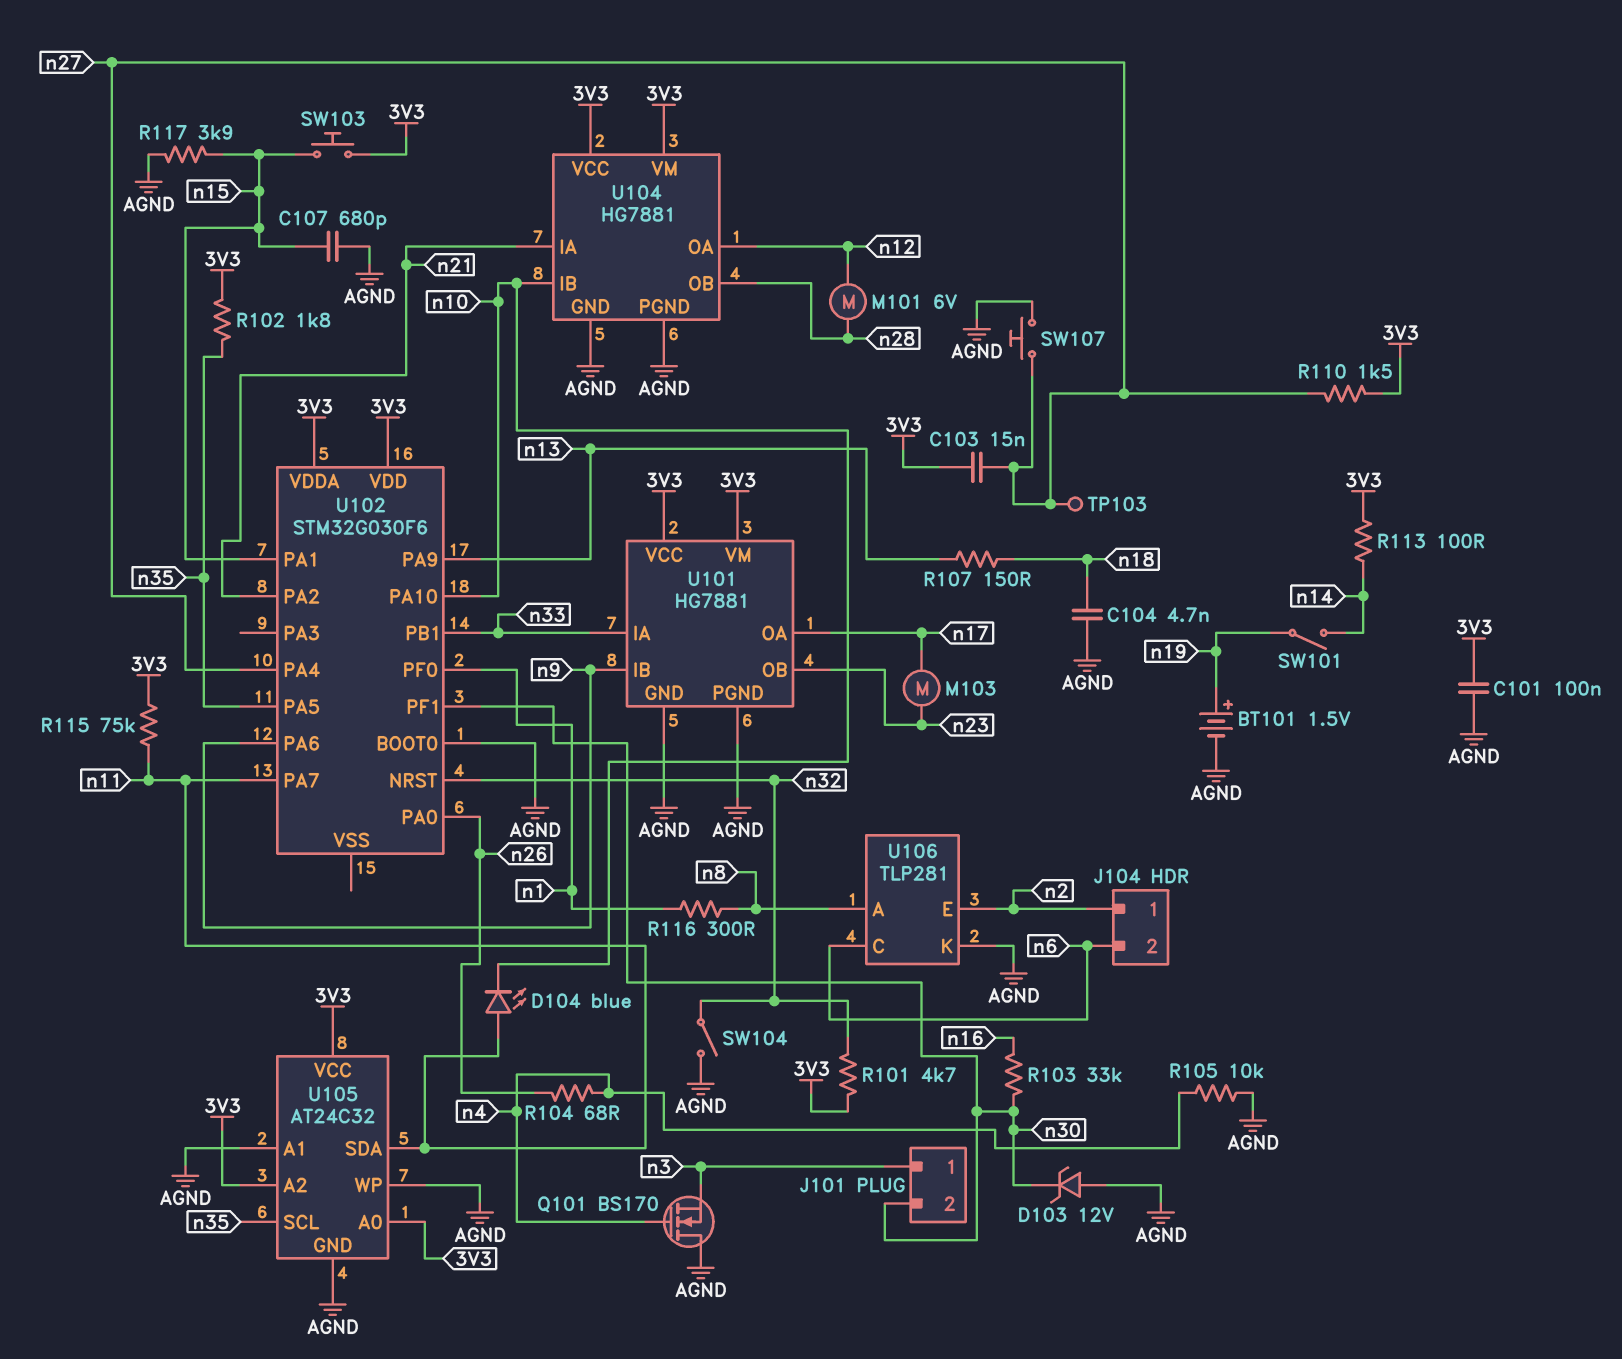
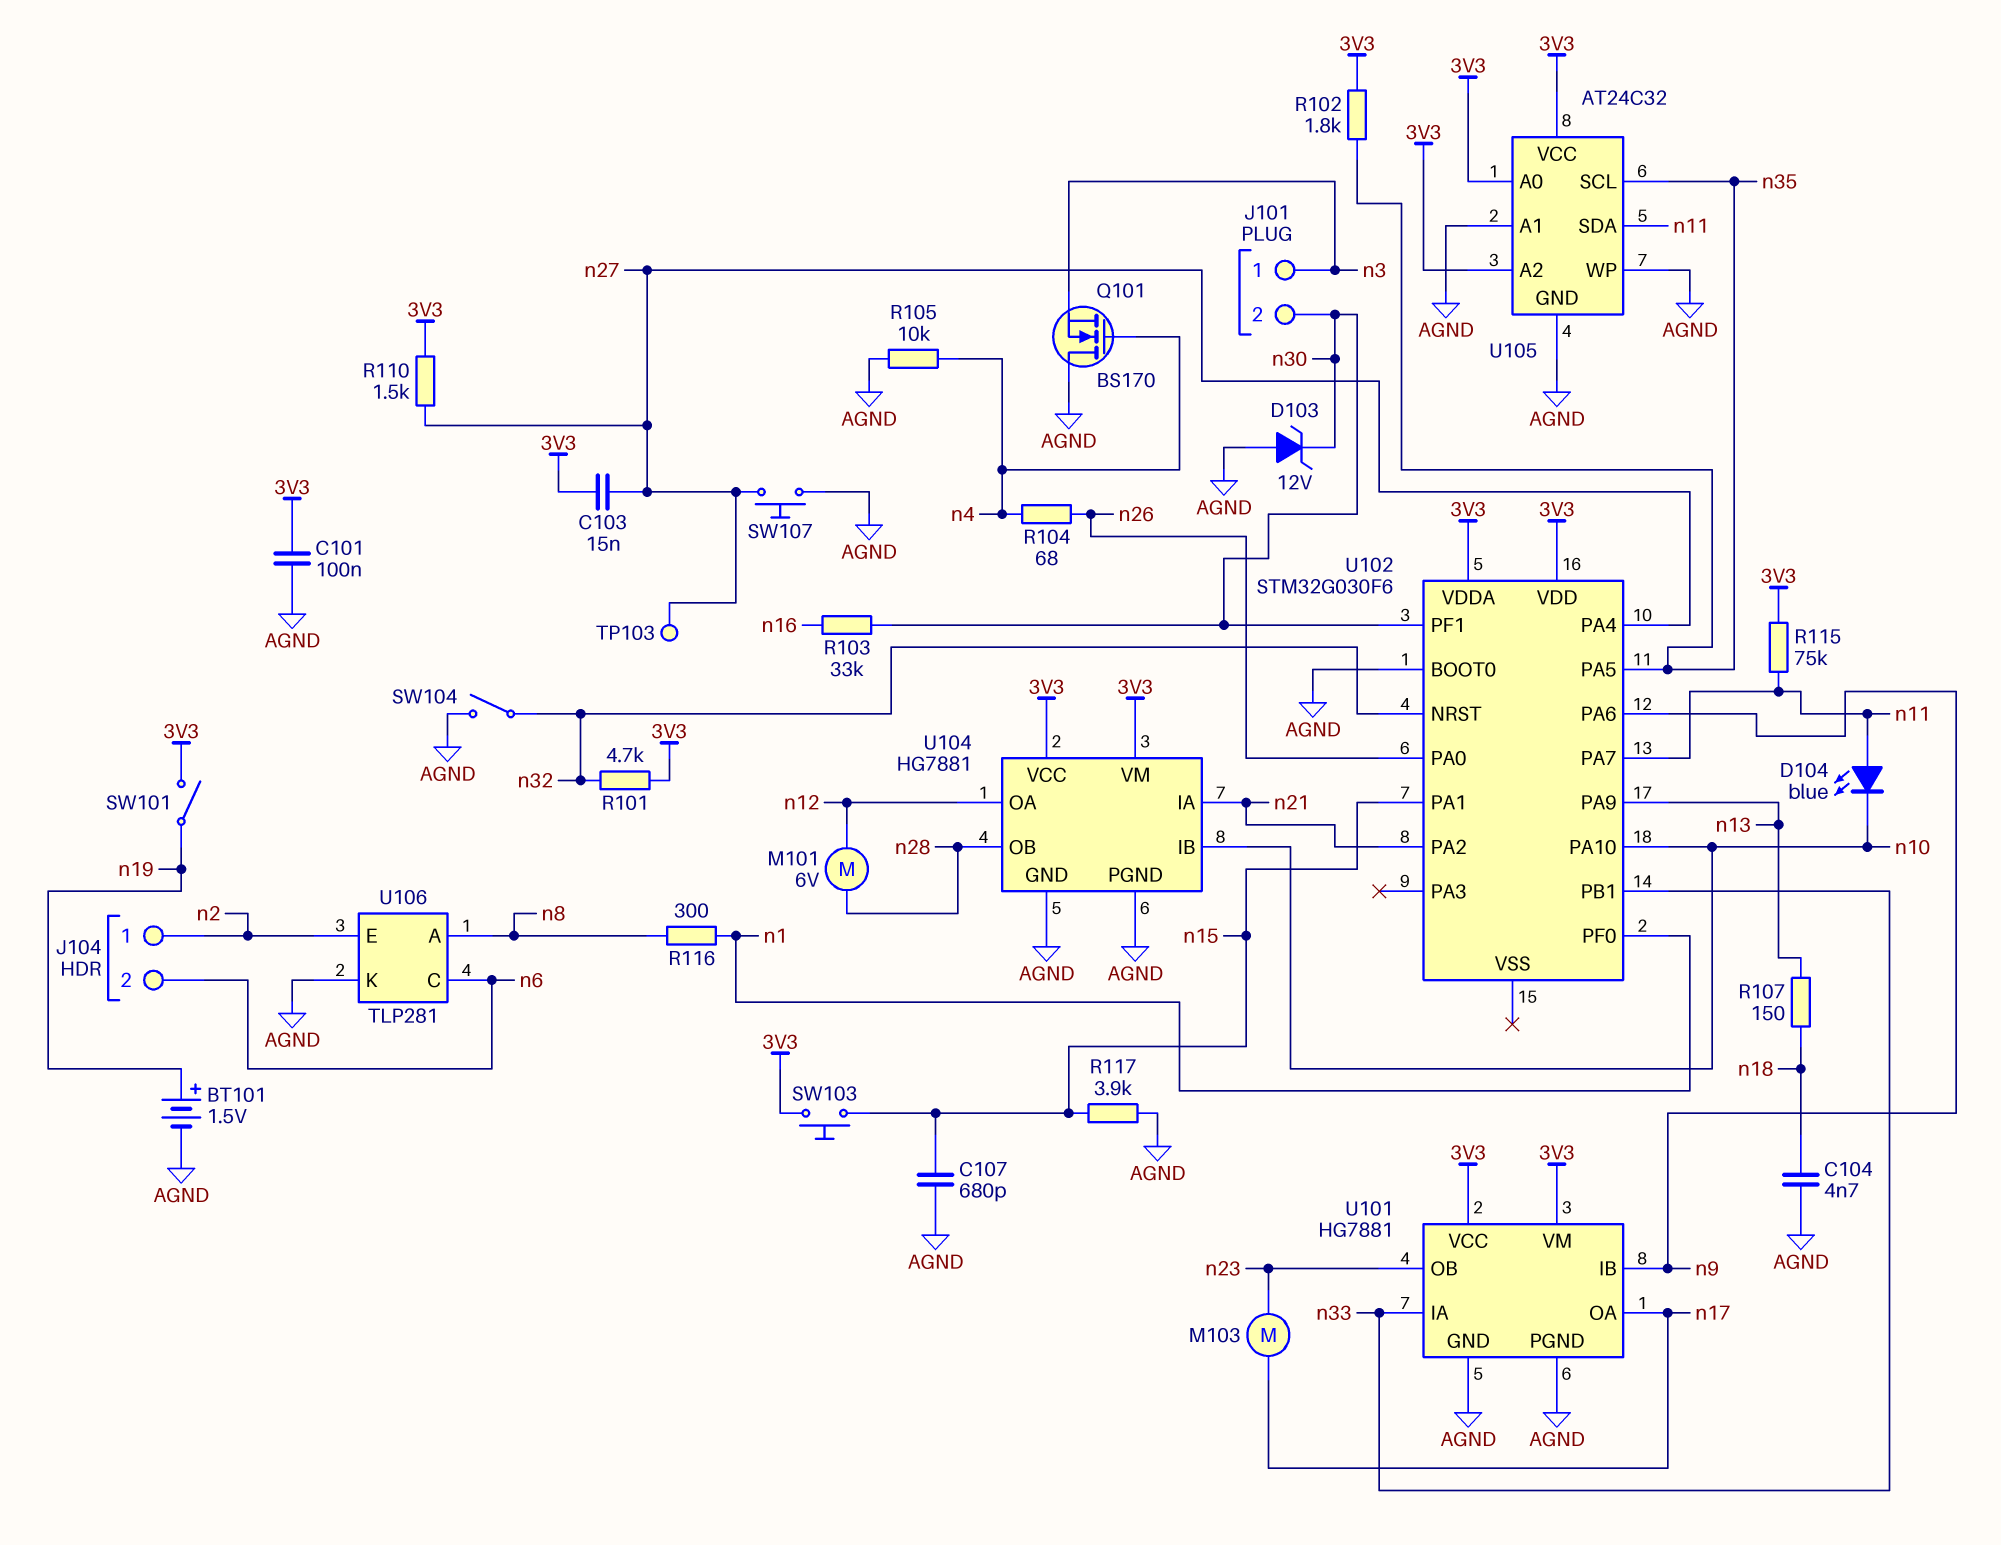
R113: 100 (3V3, n14) -> none
SW101: switch (n14, n19) -> switch (3V3, n19)

